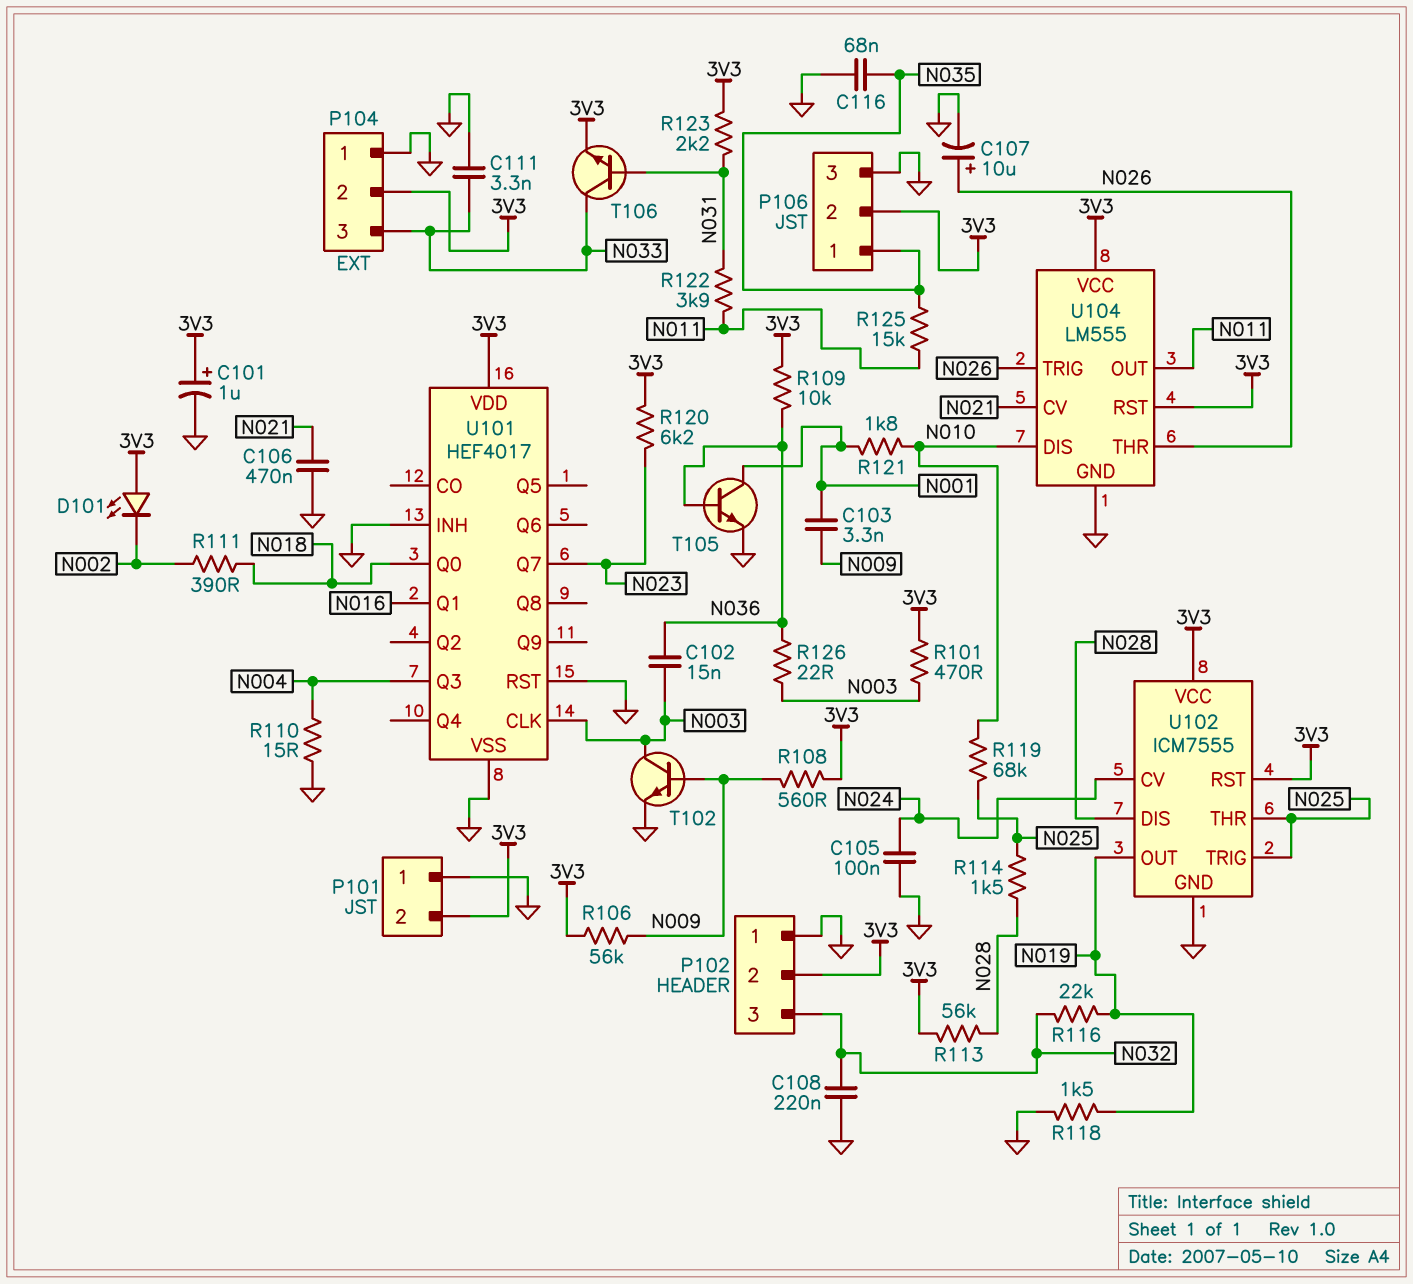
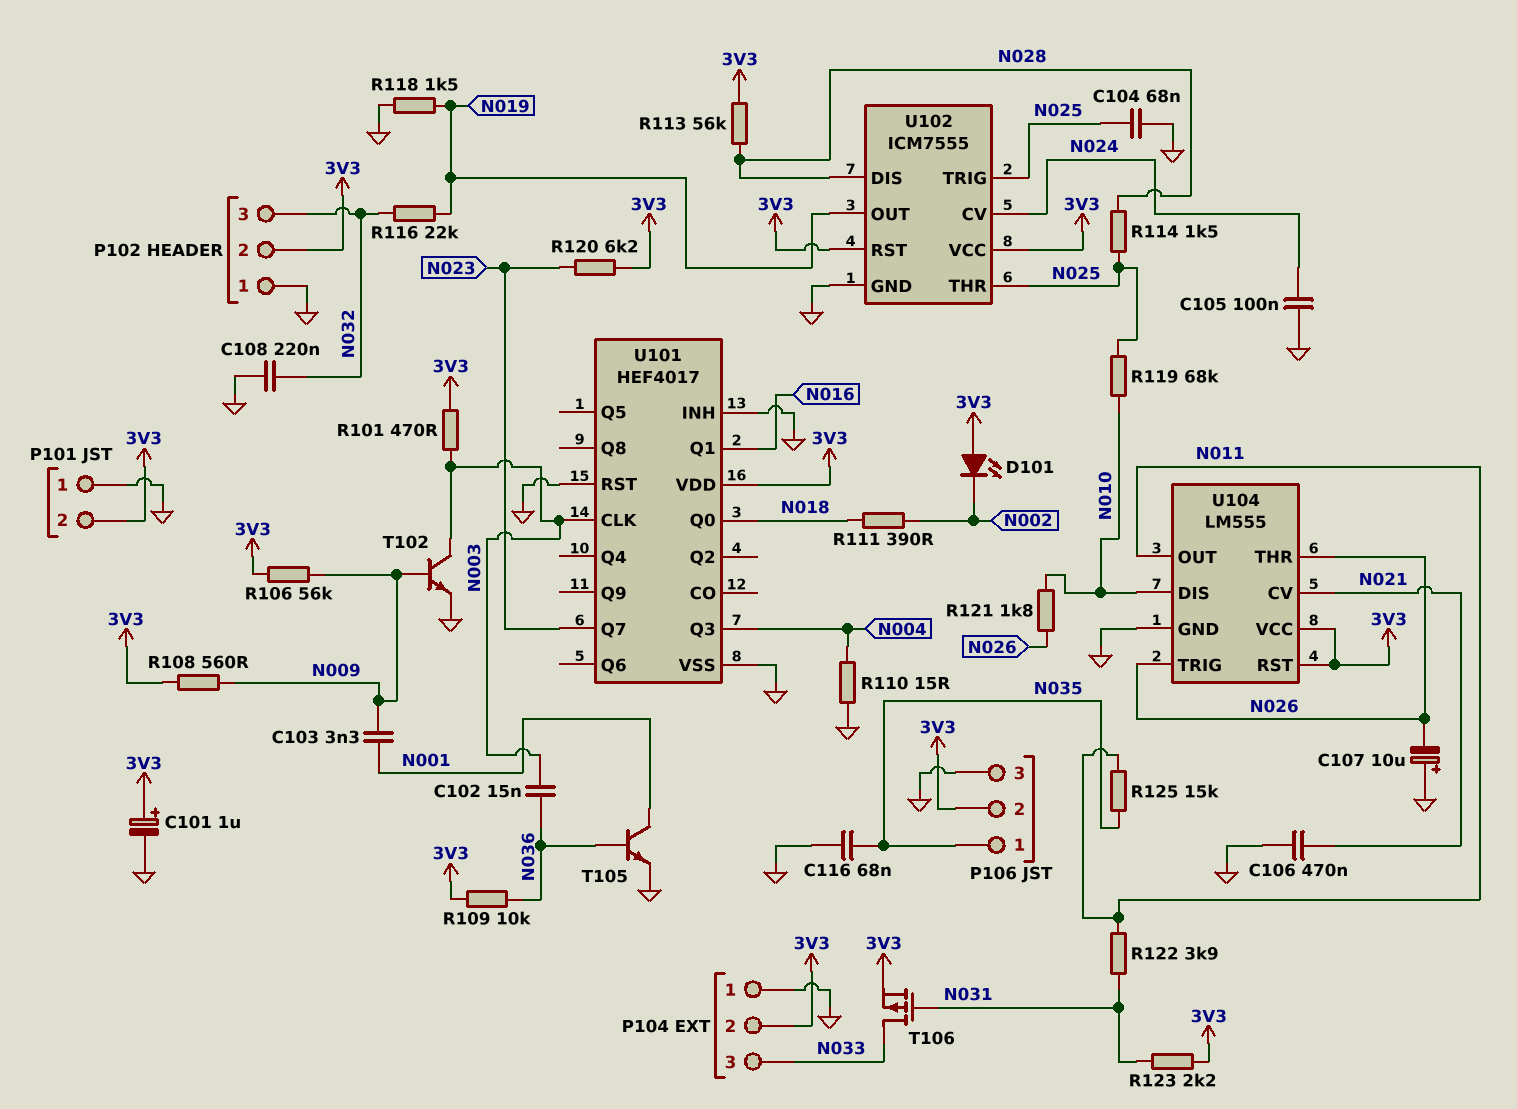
C104: none -> 68nF (GND, N025)
C107: 10uF (plus N026, minus GND) -> 10uF (plus GND, minus N026)
C111: 3.3nF (GND, N033) -> none
R121: 1.8k (N001, N010) -> 1.8k (N010, N026)
R126: 22 (N003, N036) -> none
T106: NPN (B N031, C N033, E 3V3) -> PMOS (G N031, D N033, S 3V3)

